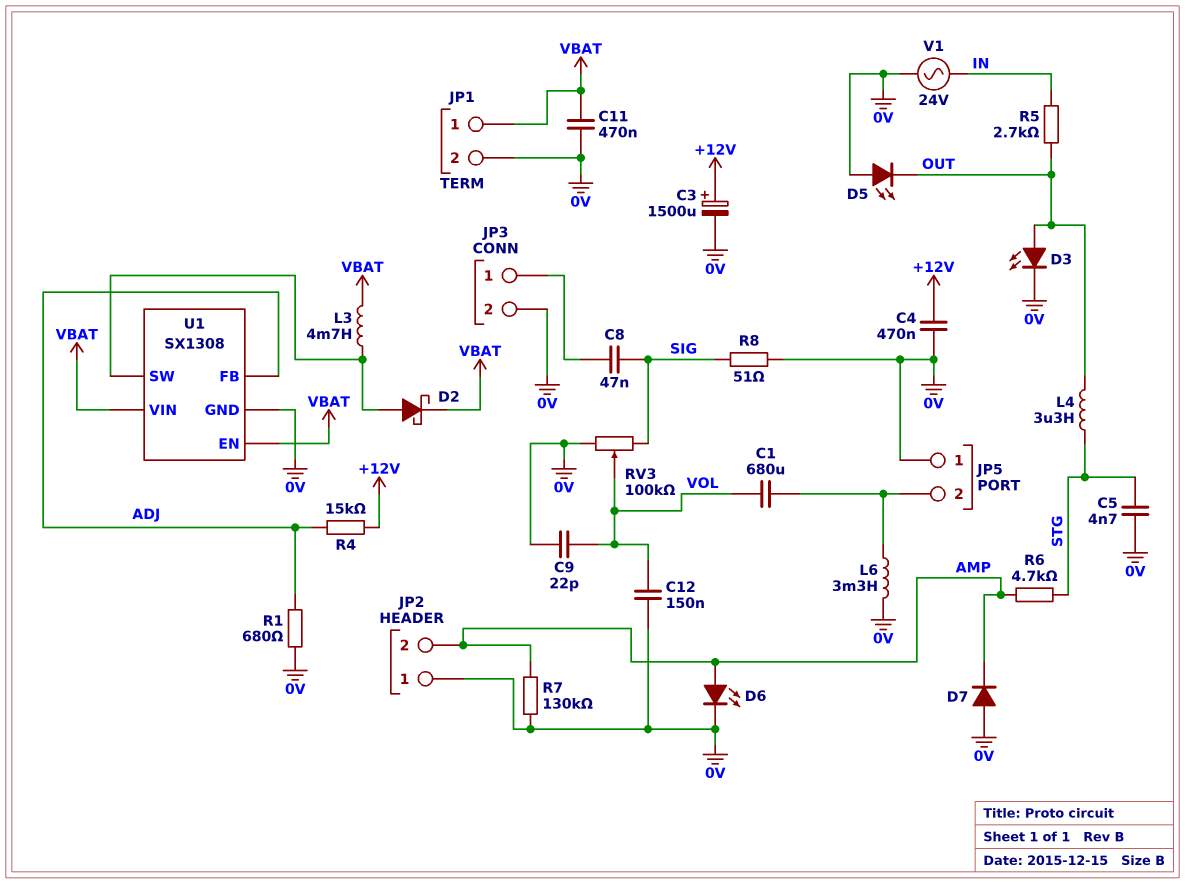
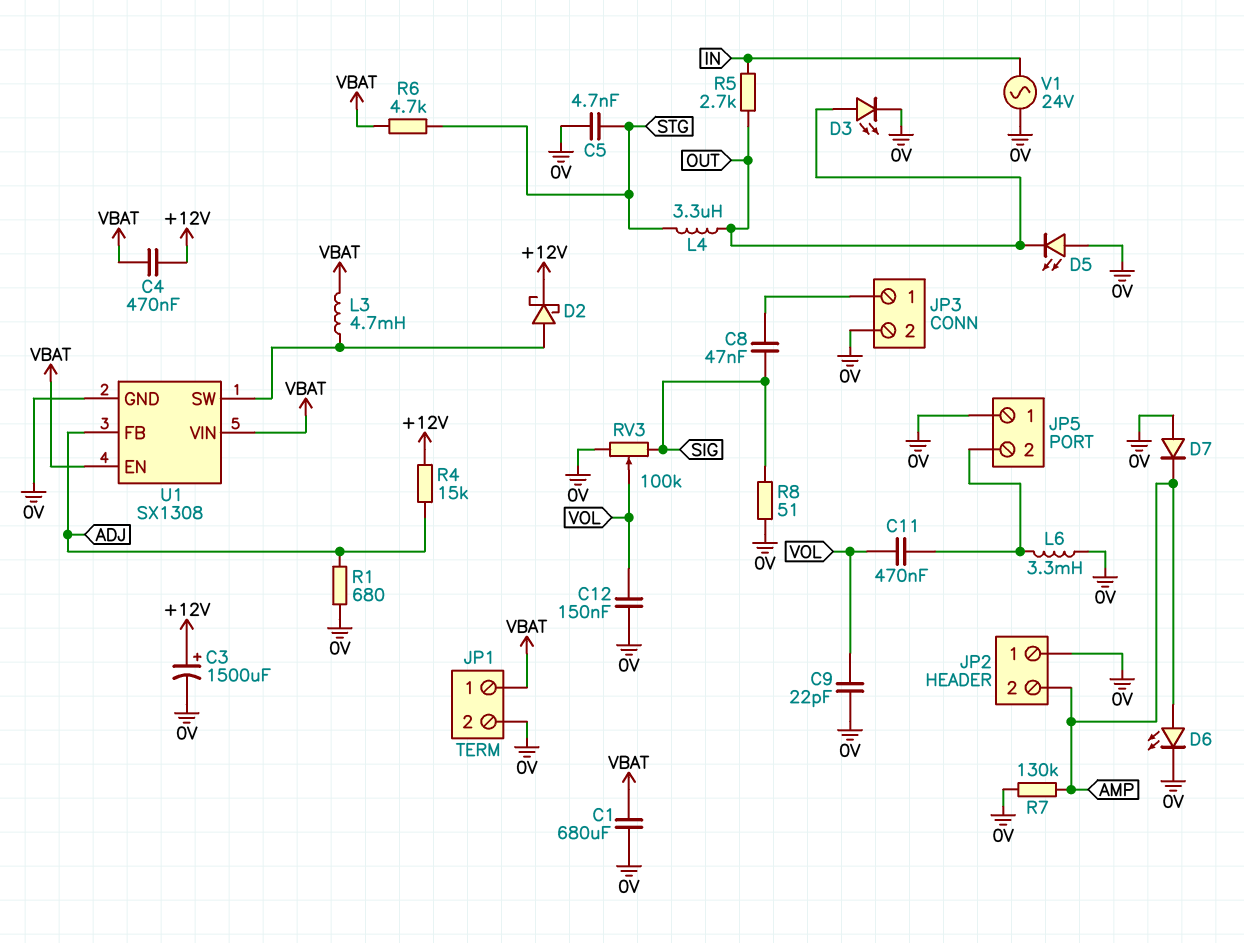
C1: 680uF (JP5/2, VOL) -> 680uF (0V, VBAT)
C4: 470nF (+12V, 0V) -> 470nF (+12V, VBAT)
C11: 470nF (0V, VBAT) -> 470nF (JP5/2, VOL)
D2: schottky (A U1/SW, K VBAT) -> schottky (A U1/SW, K +12V)
R6: 4.7k (AMP, STG) -> 4.7k (STG, VBAT)

